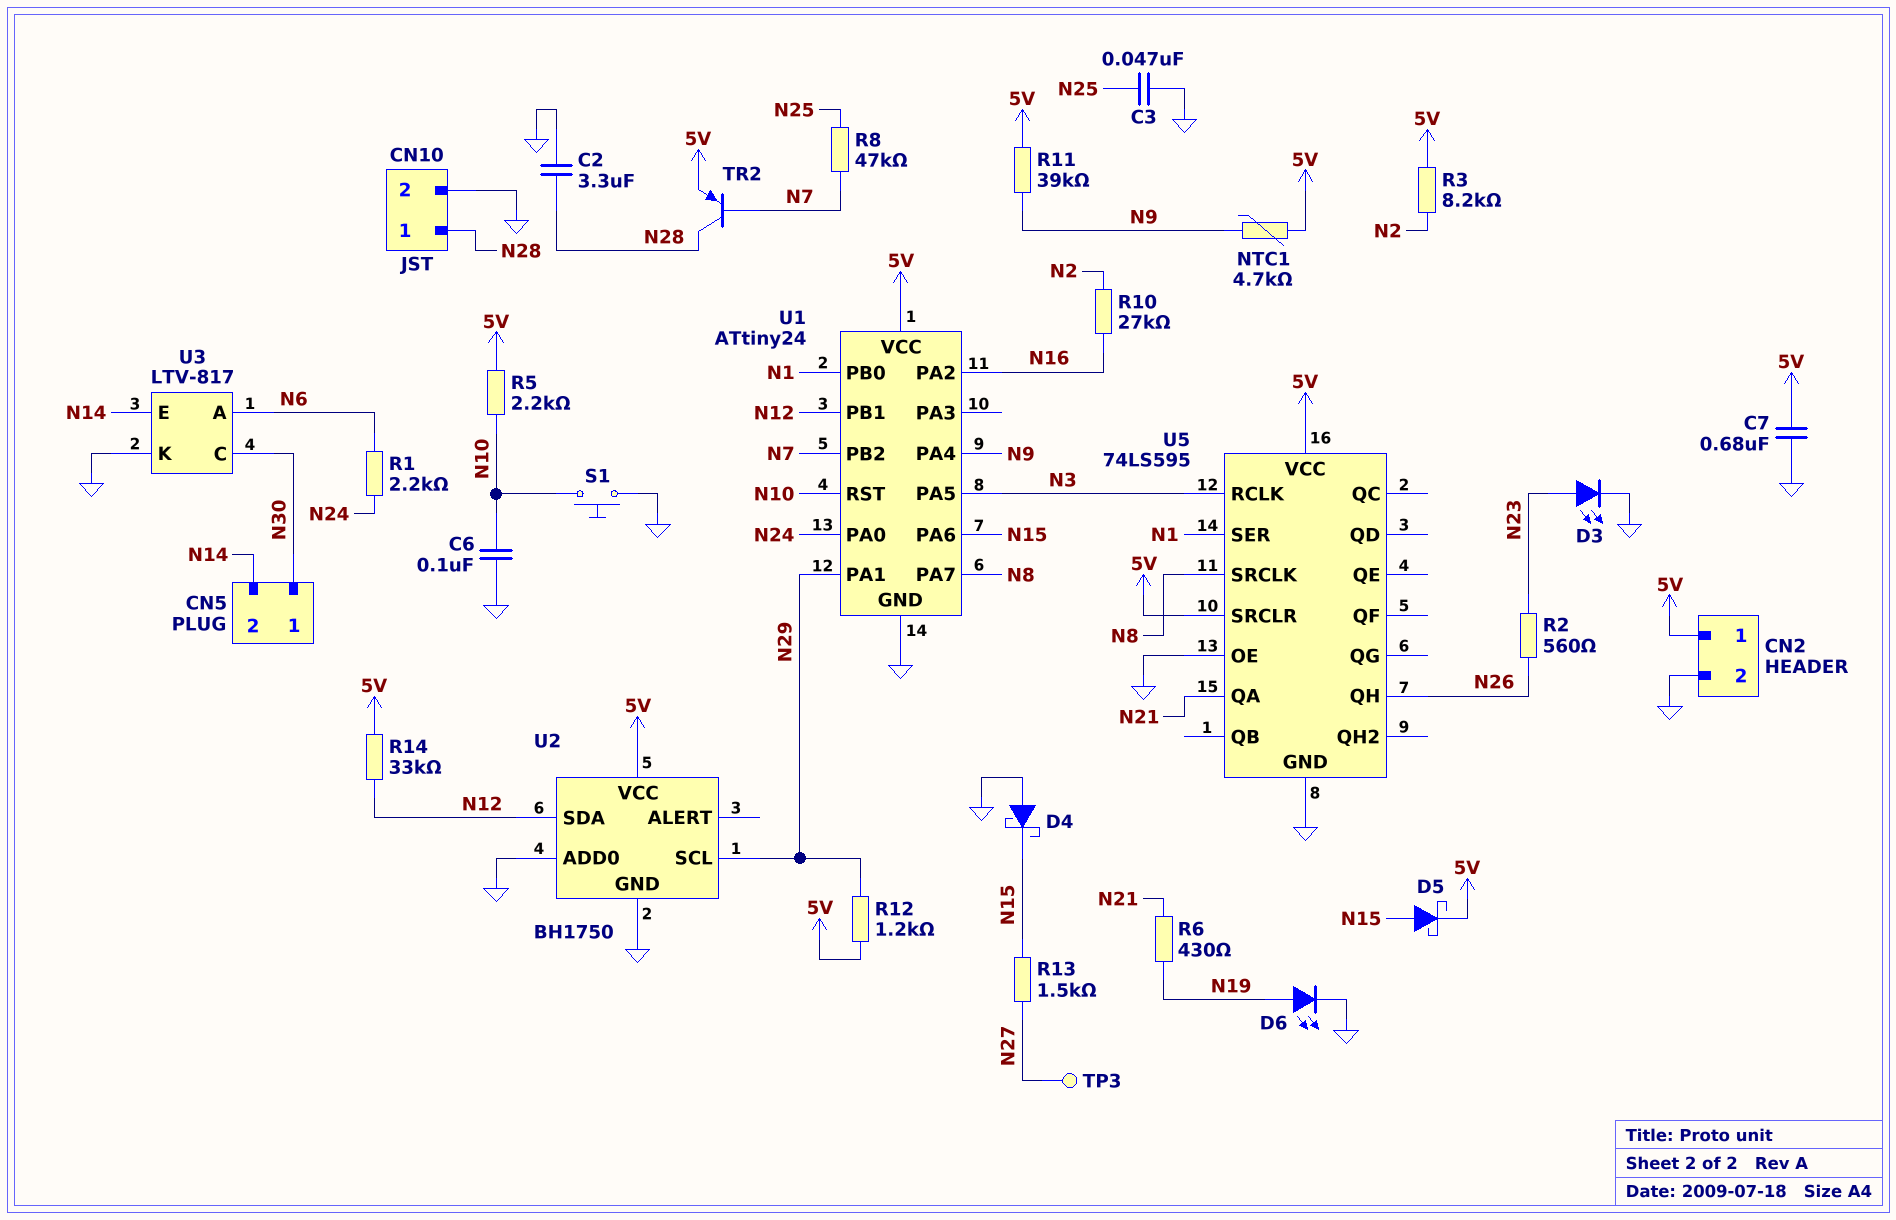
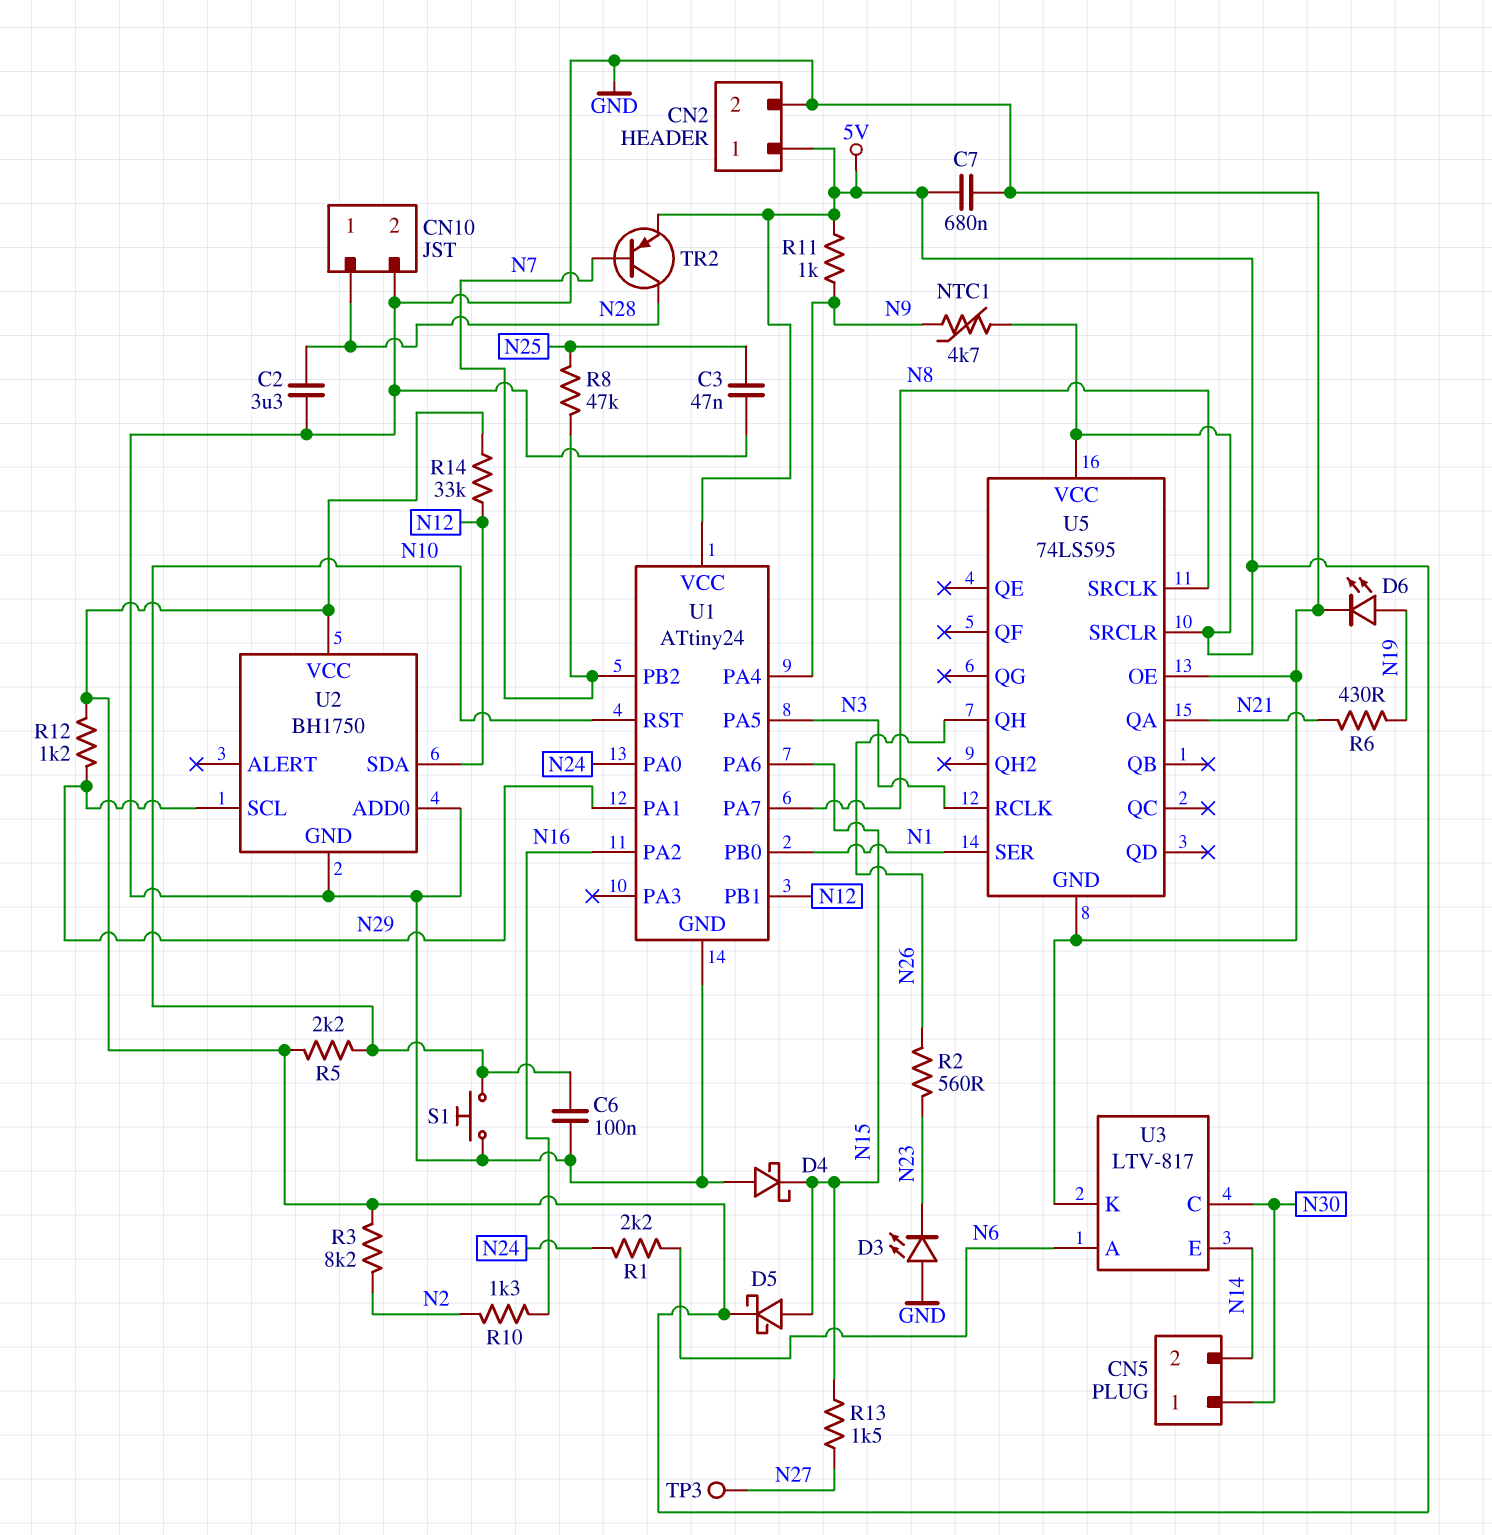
D3: LED (A N23, K GND) -> LED (A GND, K N23)
R10: 27k (N2, N16) -> 1.3k (N2, N16)
R11: 39k (5V, N9) -> 1k (5V, N9)

